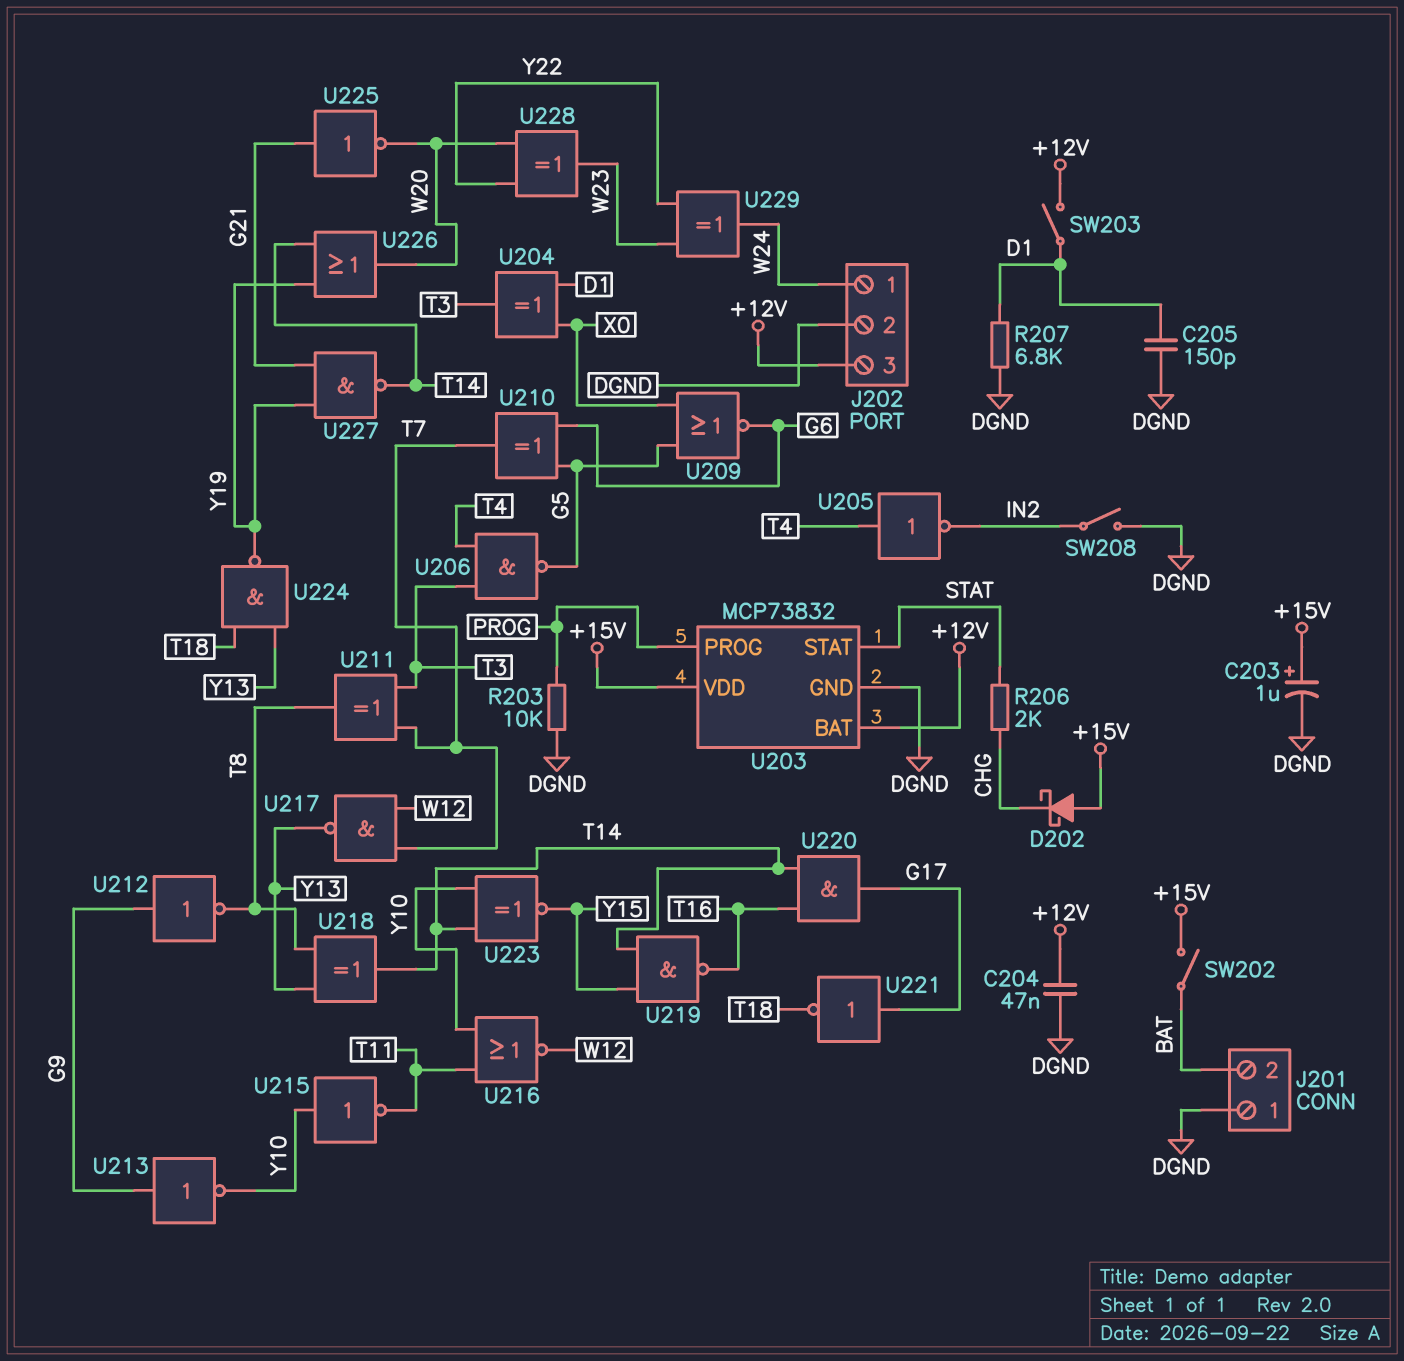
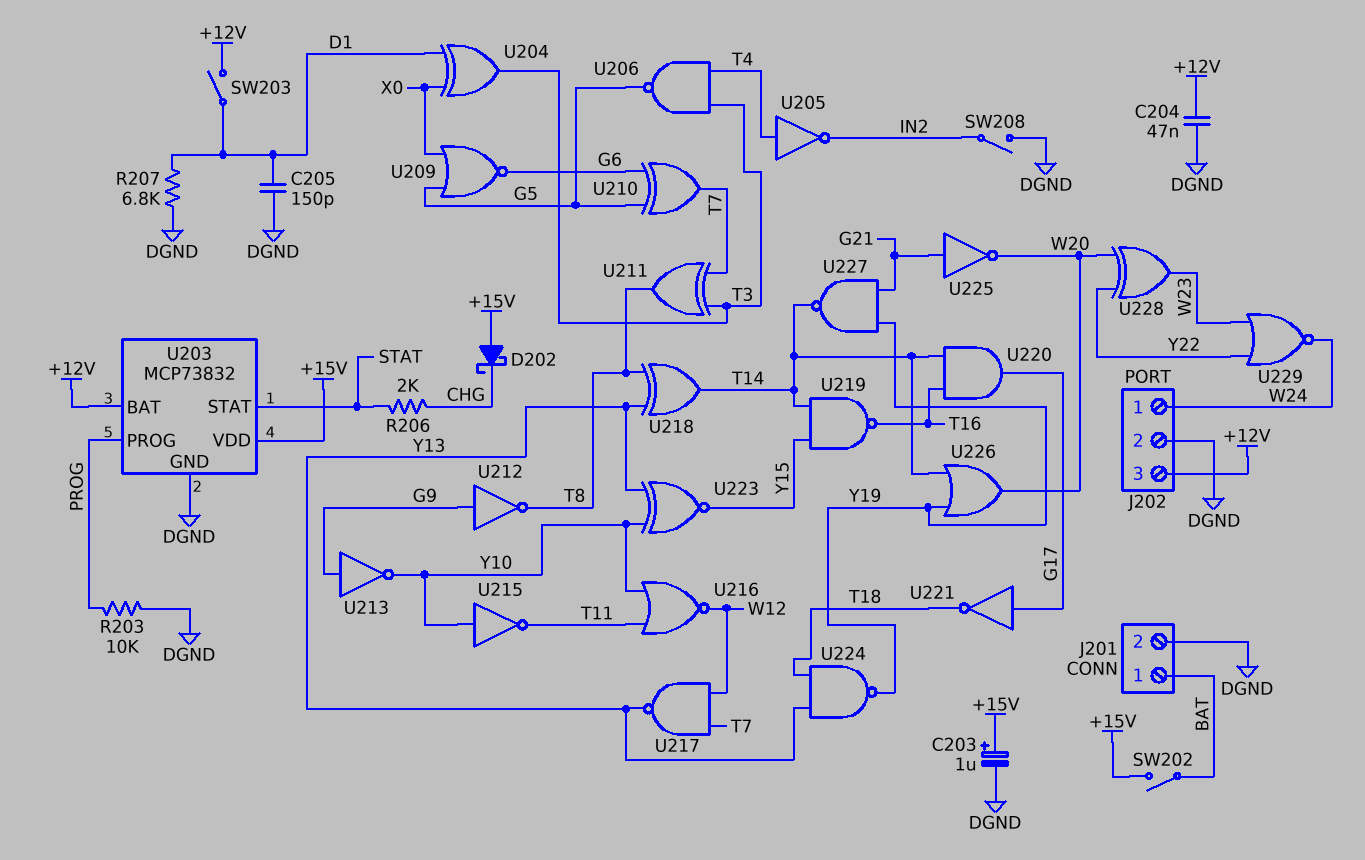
J201 pin 1: DGND -> BAT
J201 pin 2: BAT -> DGND
U223: XNOR (in T14, in Y10, out Y15) -> XNOR (in Y10, in Y13, out Y15)
U229: XOR (in W23, in Y22, out W24) -> NOR (in W23, in Y22, out W24)

